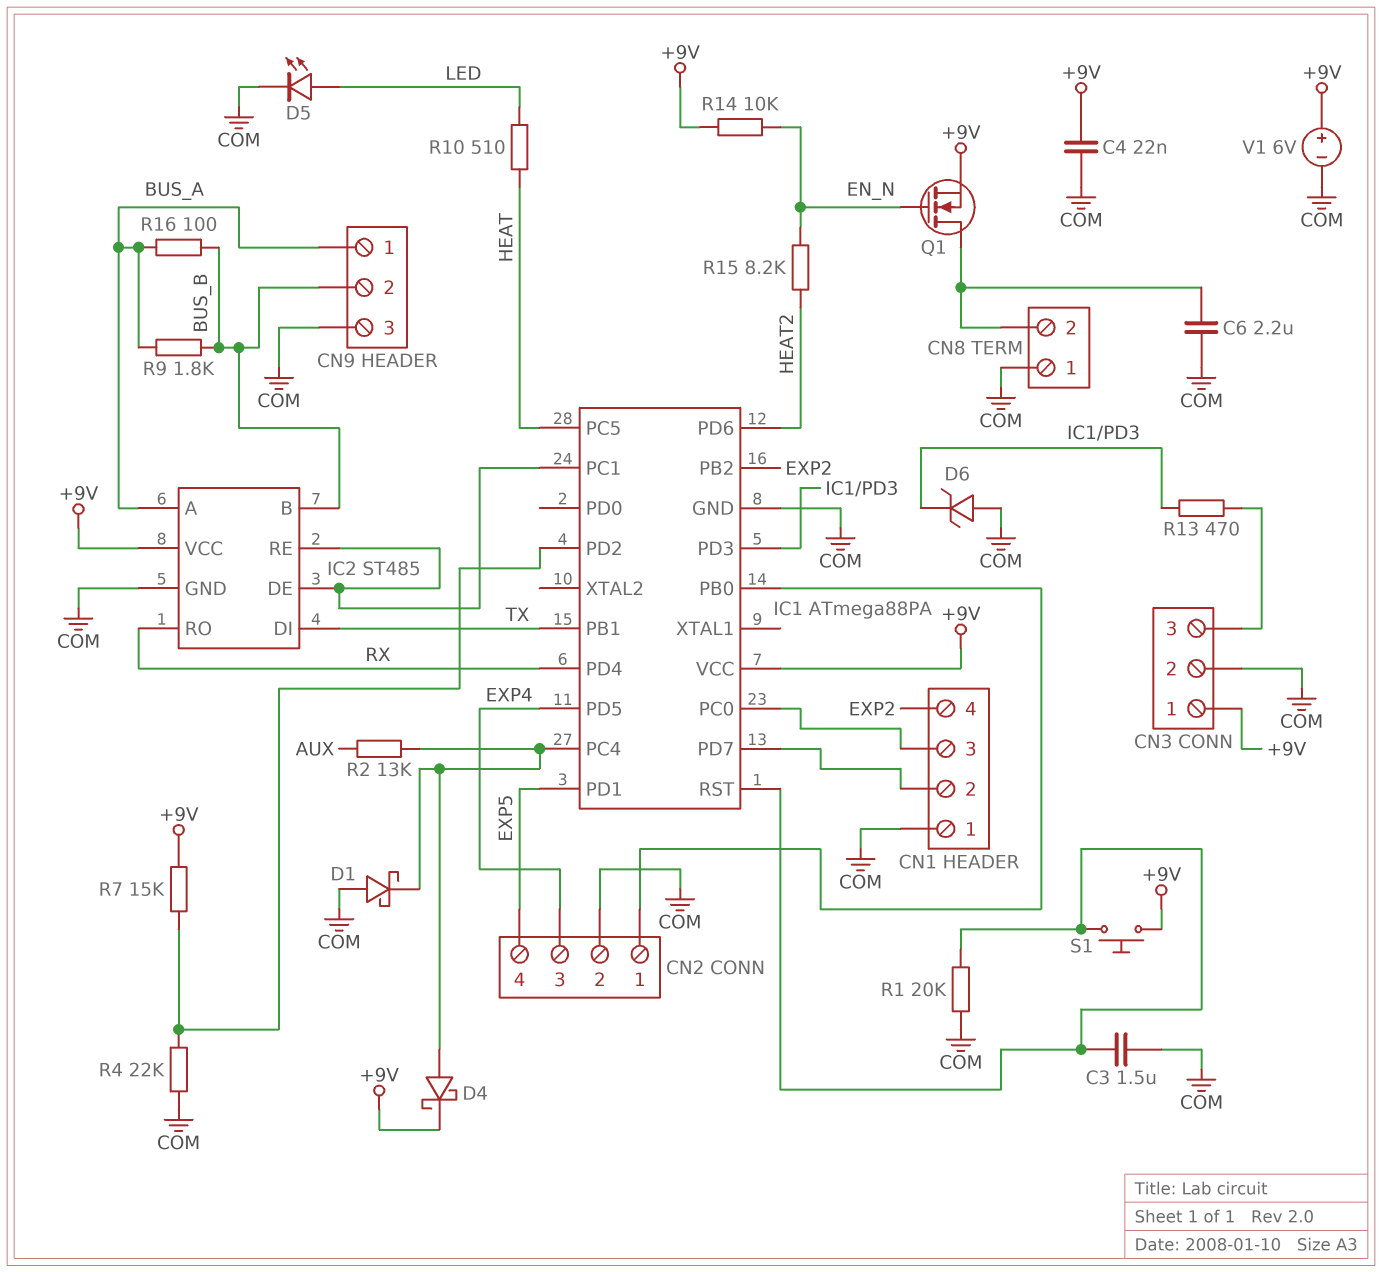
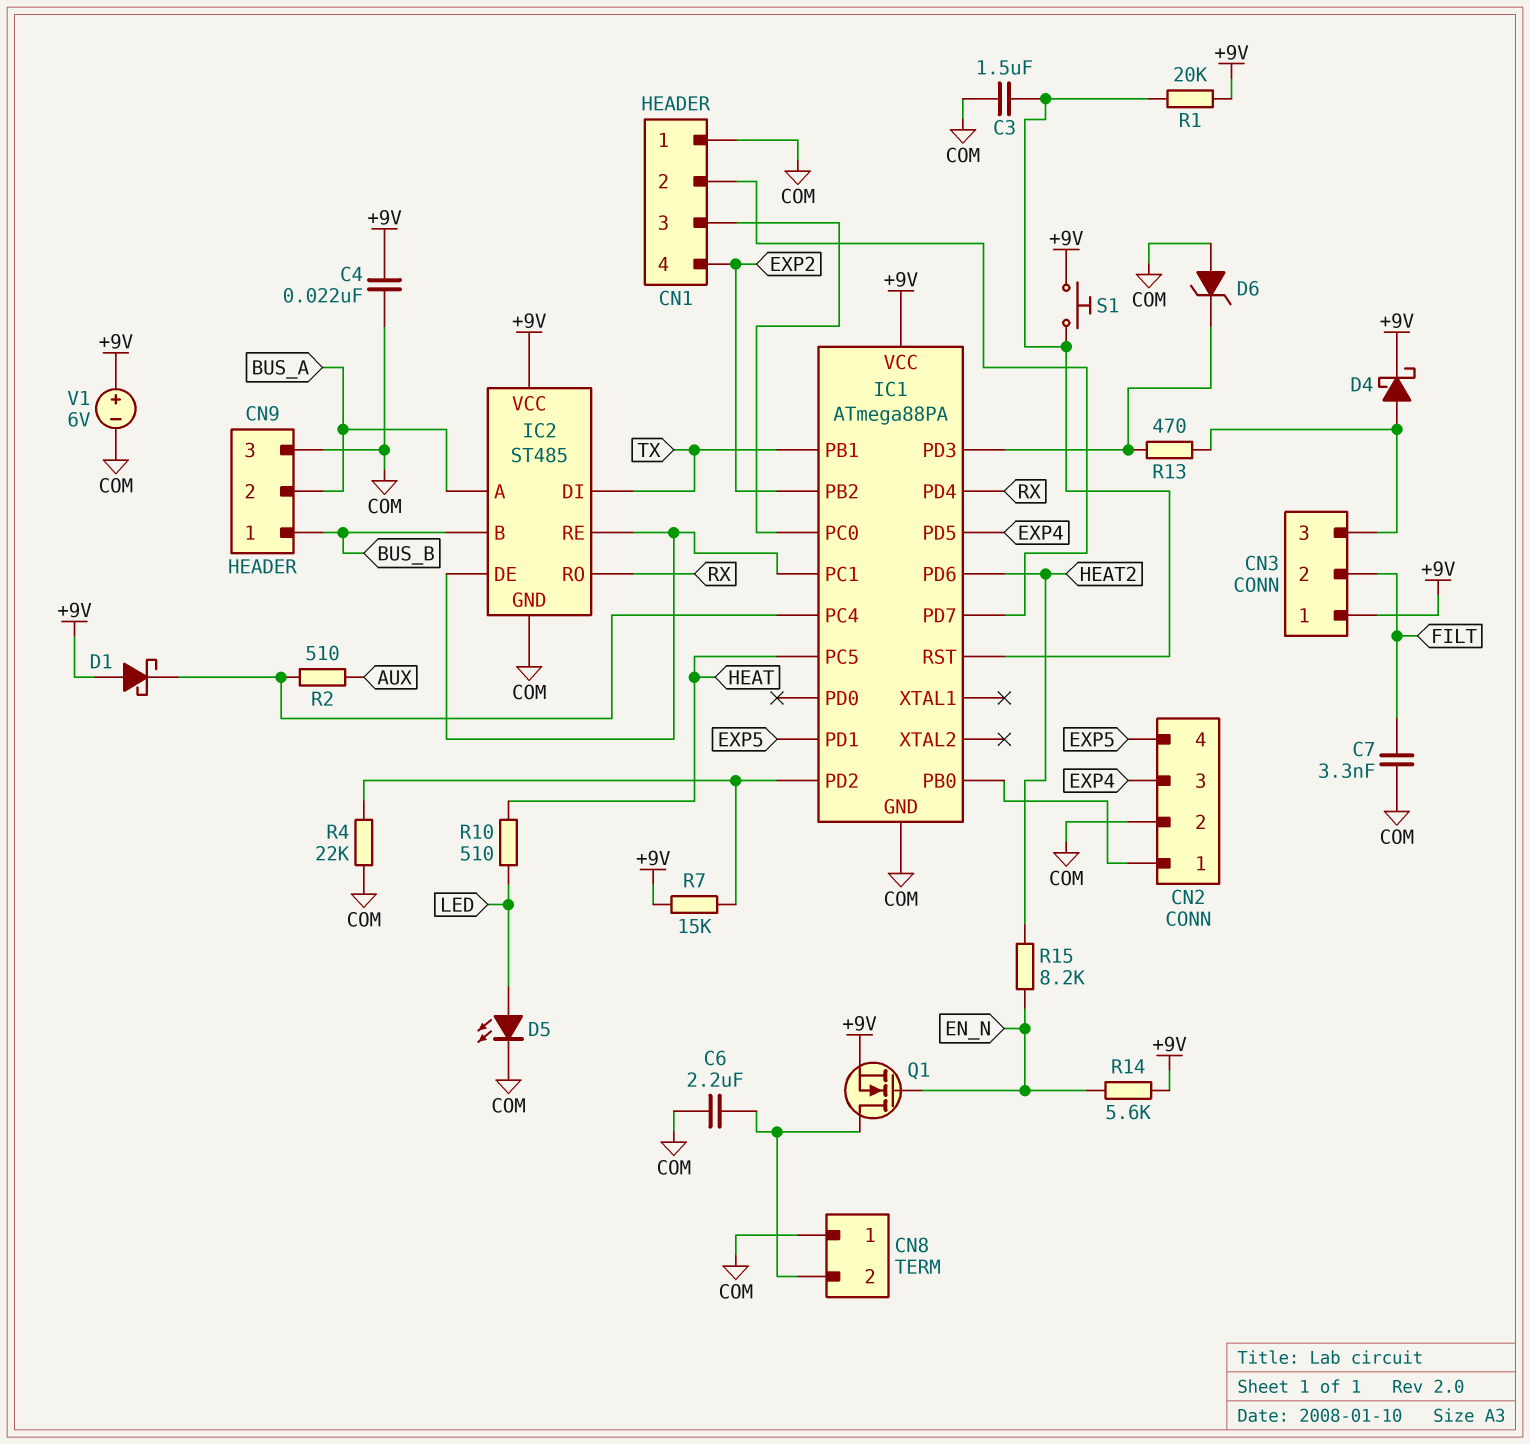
C7: none -> 3.3nF (COM, FILT)
CN3 pin 2: COM -> FILT
CN9 pin 1: BUS_A -> BUS_B
CN9 pin 2: BUS_B -> BUS_A
D1: schottky (A COM, K IC1/PC4) -> schottky (A +9V, K IC1/PC4)
D4: schottky (A IC1/PC4, K +9V) -> schottky (A CN3/3, K +9V)
R1: 20k (COM, IC1/RST) -> 20k (+9V, IC1/RST)
R2: 13k (AUX, IC1/PC4) -> 510 (AUX, IC1/PC4)
R9: 1.8k (BUS_A, BUS_B) -> none
R14: 10k (+9V, EN_N) -> 5.6k (+9V, EN_N)
R16: 100 (BUS_A, BUS_B) -> none

